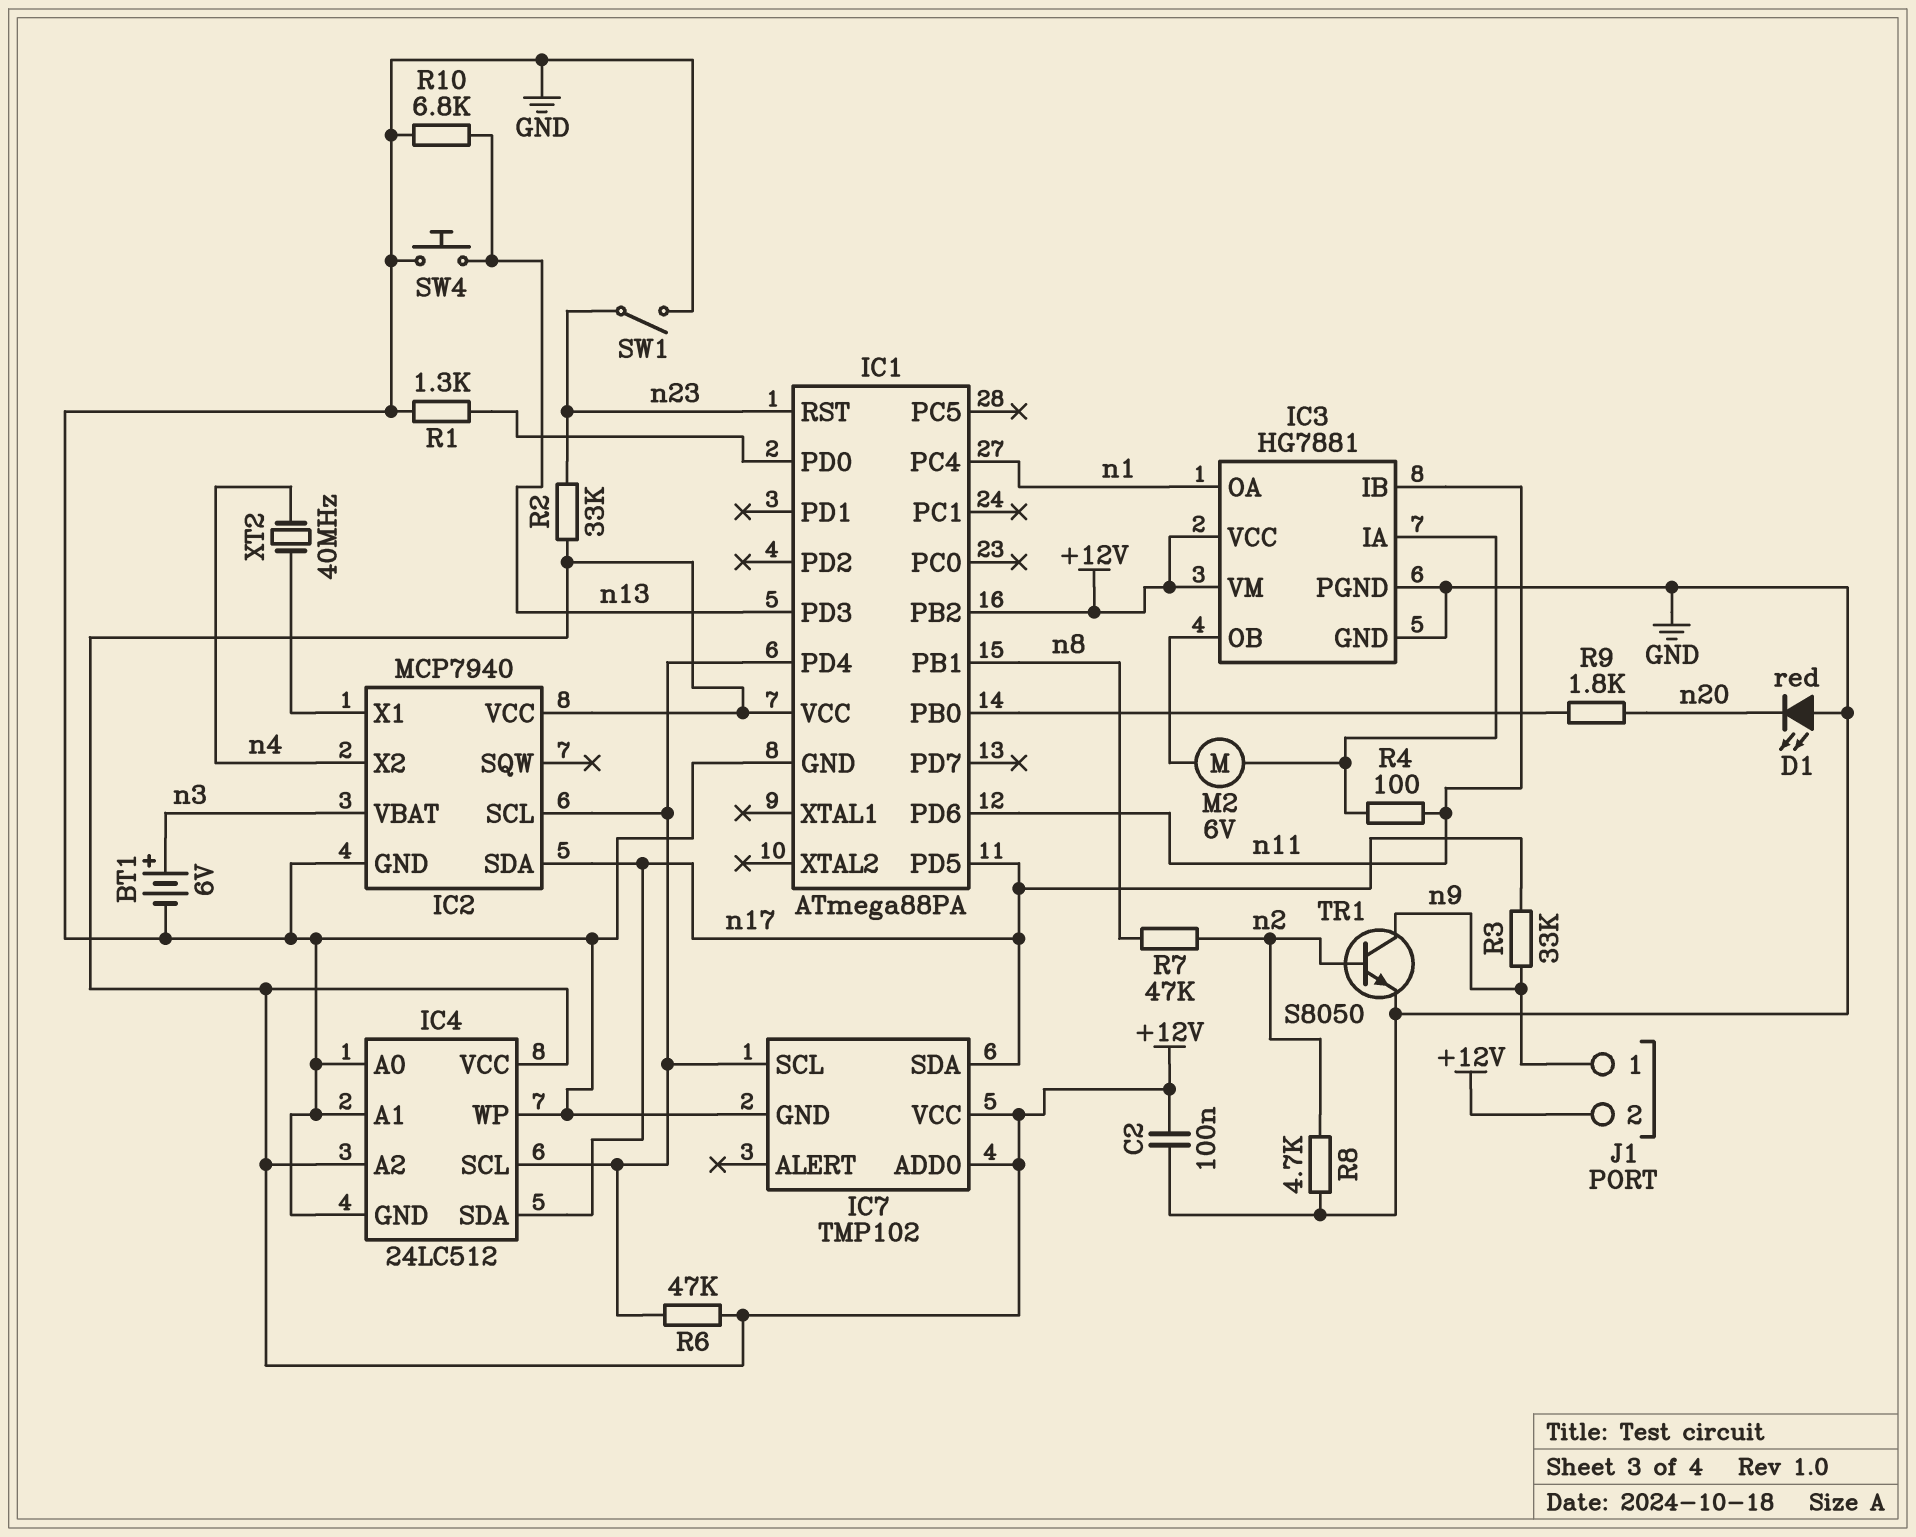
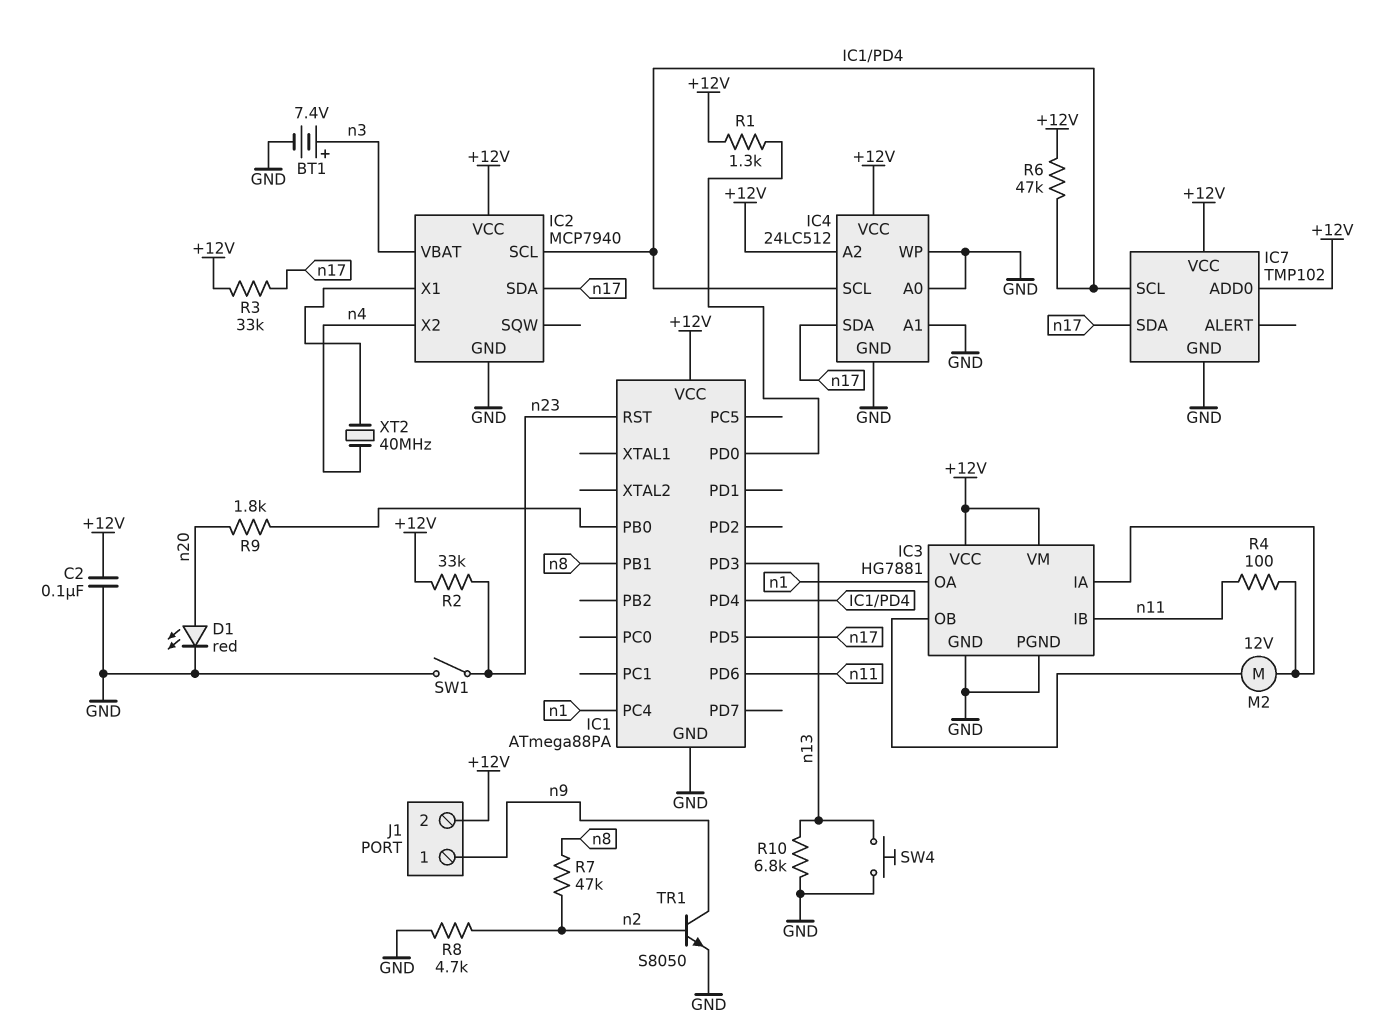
BT1: 6V (plus n3, minus GND) -> 7.4V (plus n3, minus GND)
D1: LED red (A GND, K n20) -> LED red (A n20, K GND)
IC1 pin PB2: +12V -> none
M2: motor 6V (IC3/IA, IC3/OB) -> motor 12V (IC3/IA, IC3/OB)
R1: 1.3k (GND, IC1/PD0) -> 1.3k (+12V, IC1/PD0)
R3: 33k (n9, n17) -> 33k (+12V, n17)

